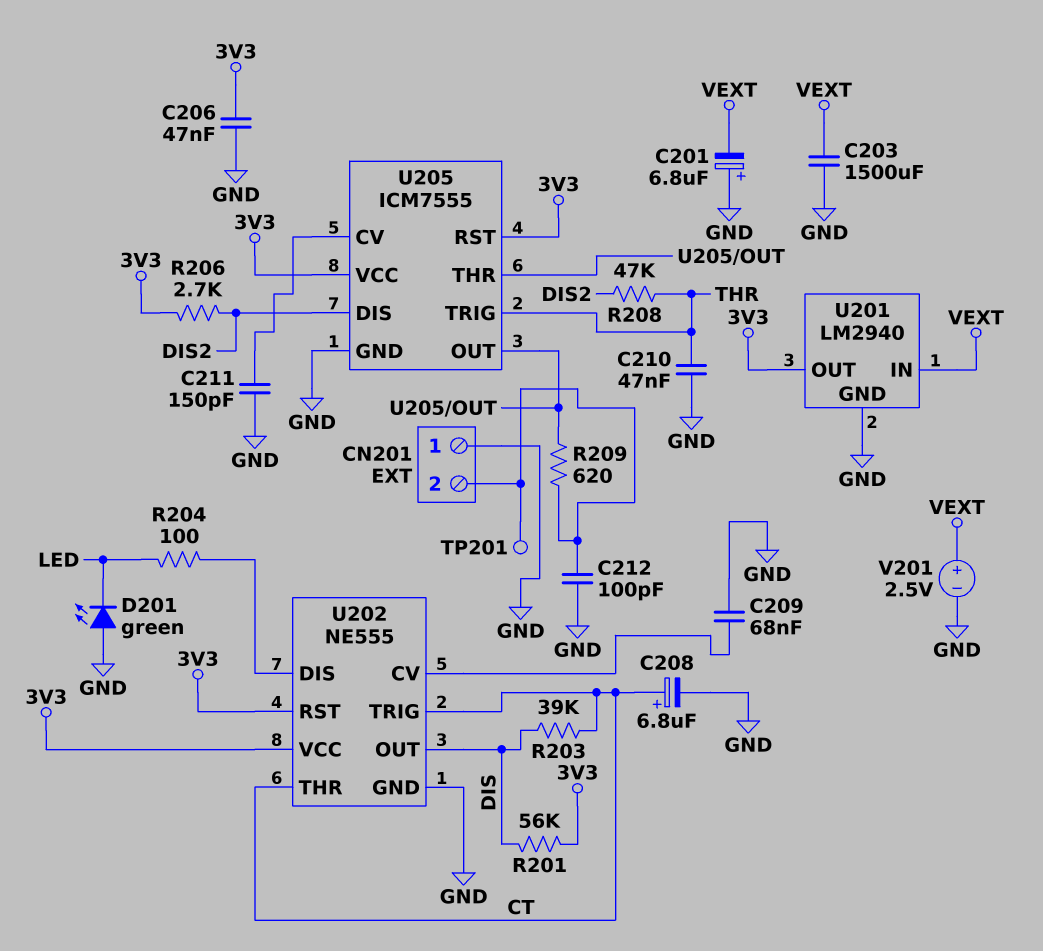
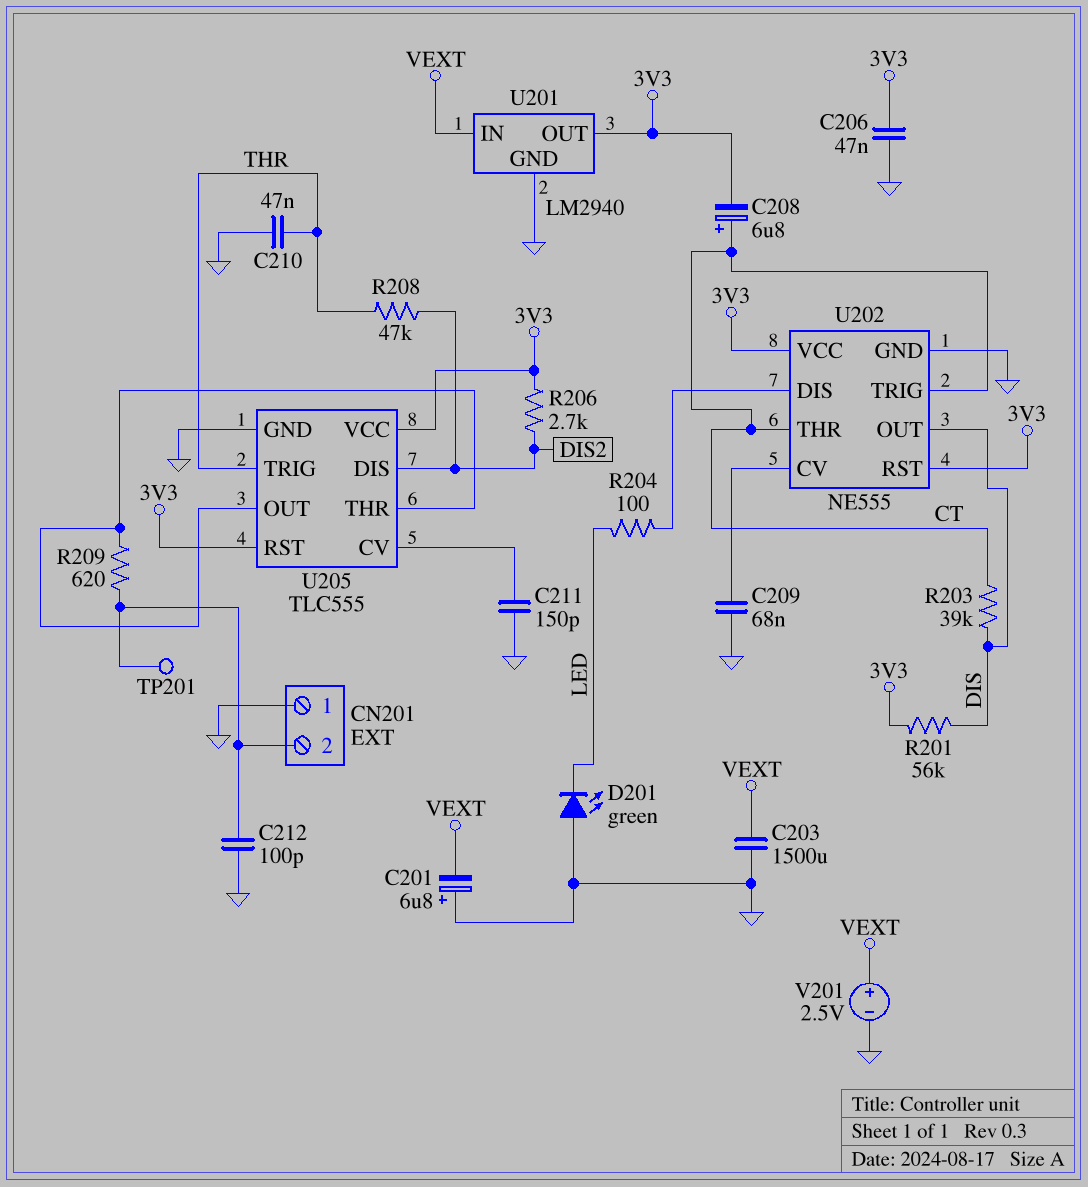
C208: 6.8uF (plus CT, minus GND) -> 6.8uF (plus CT, minus 3V3)
U205: ICM7555 -> TLC555

